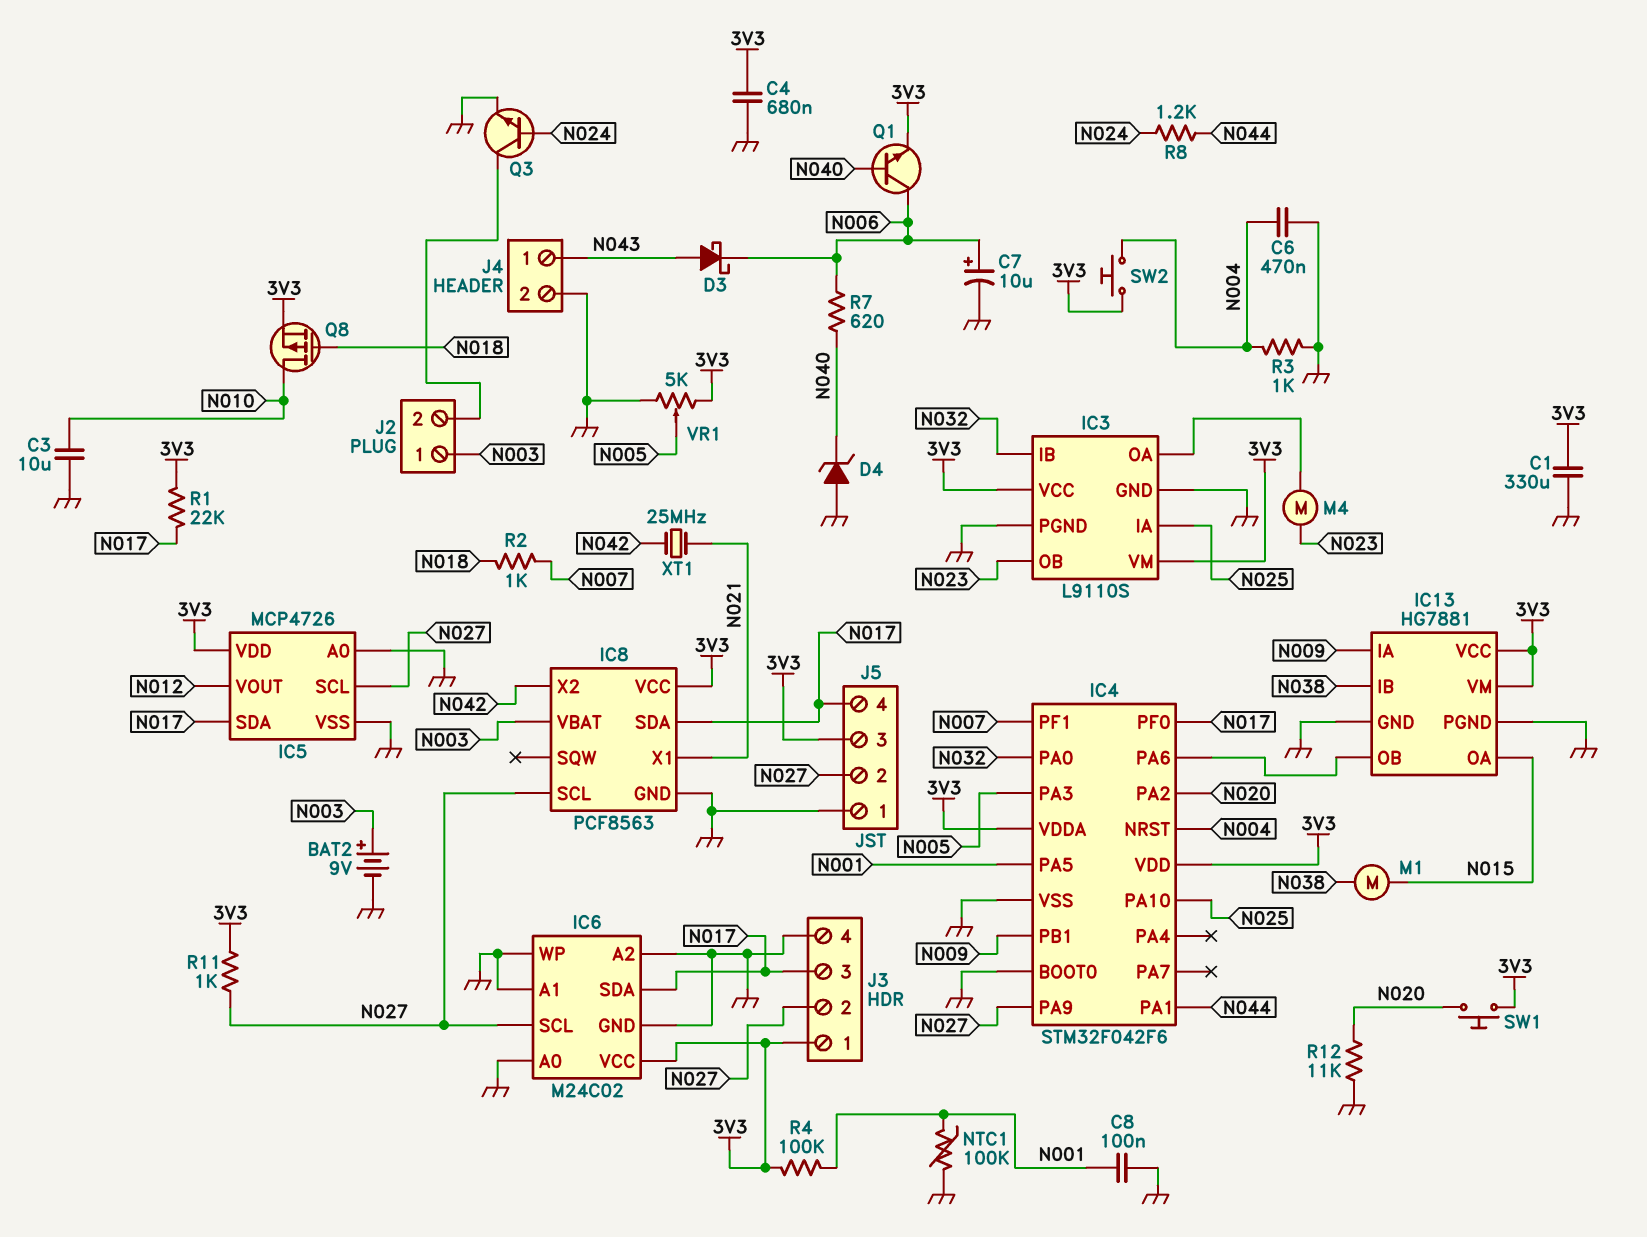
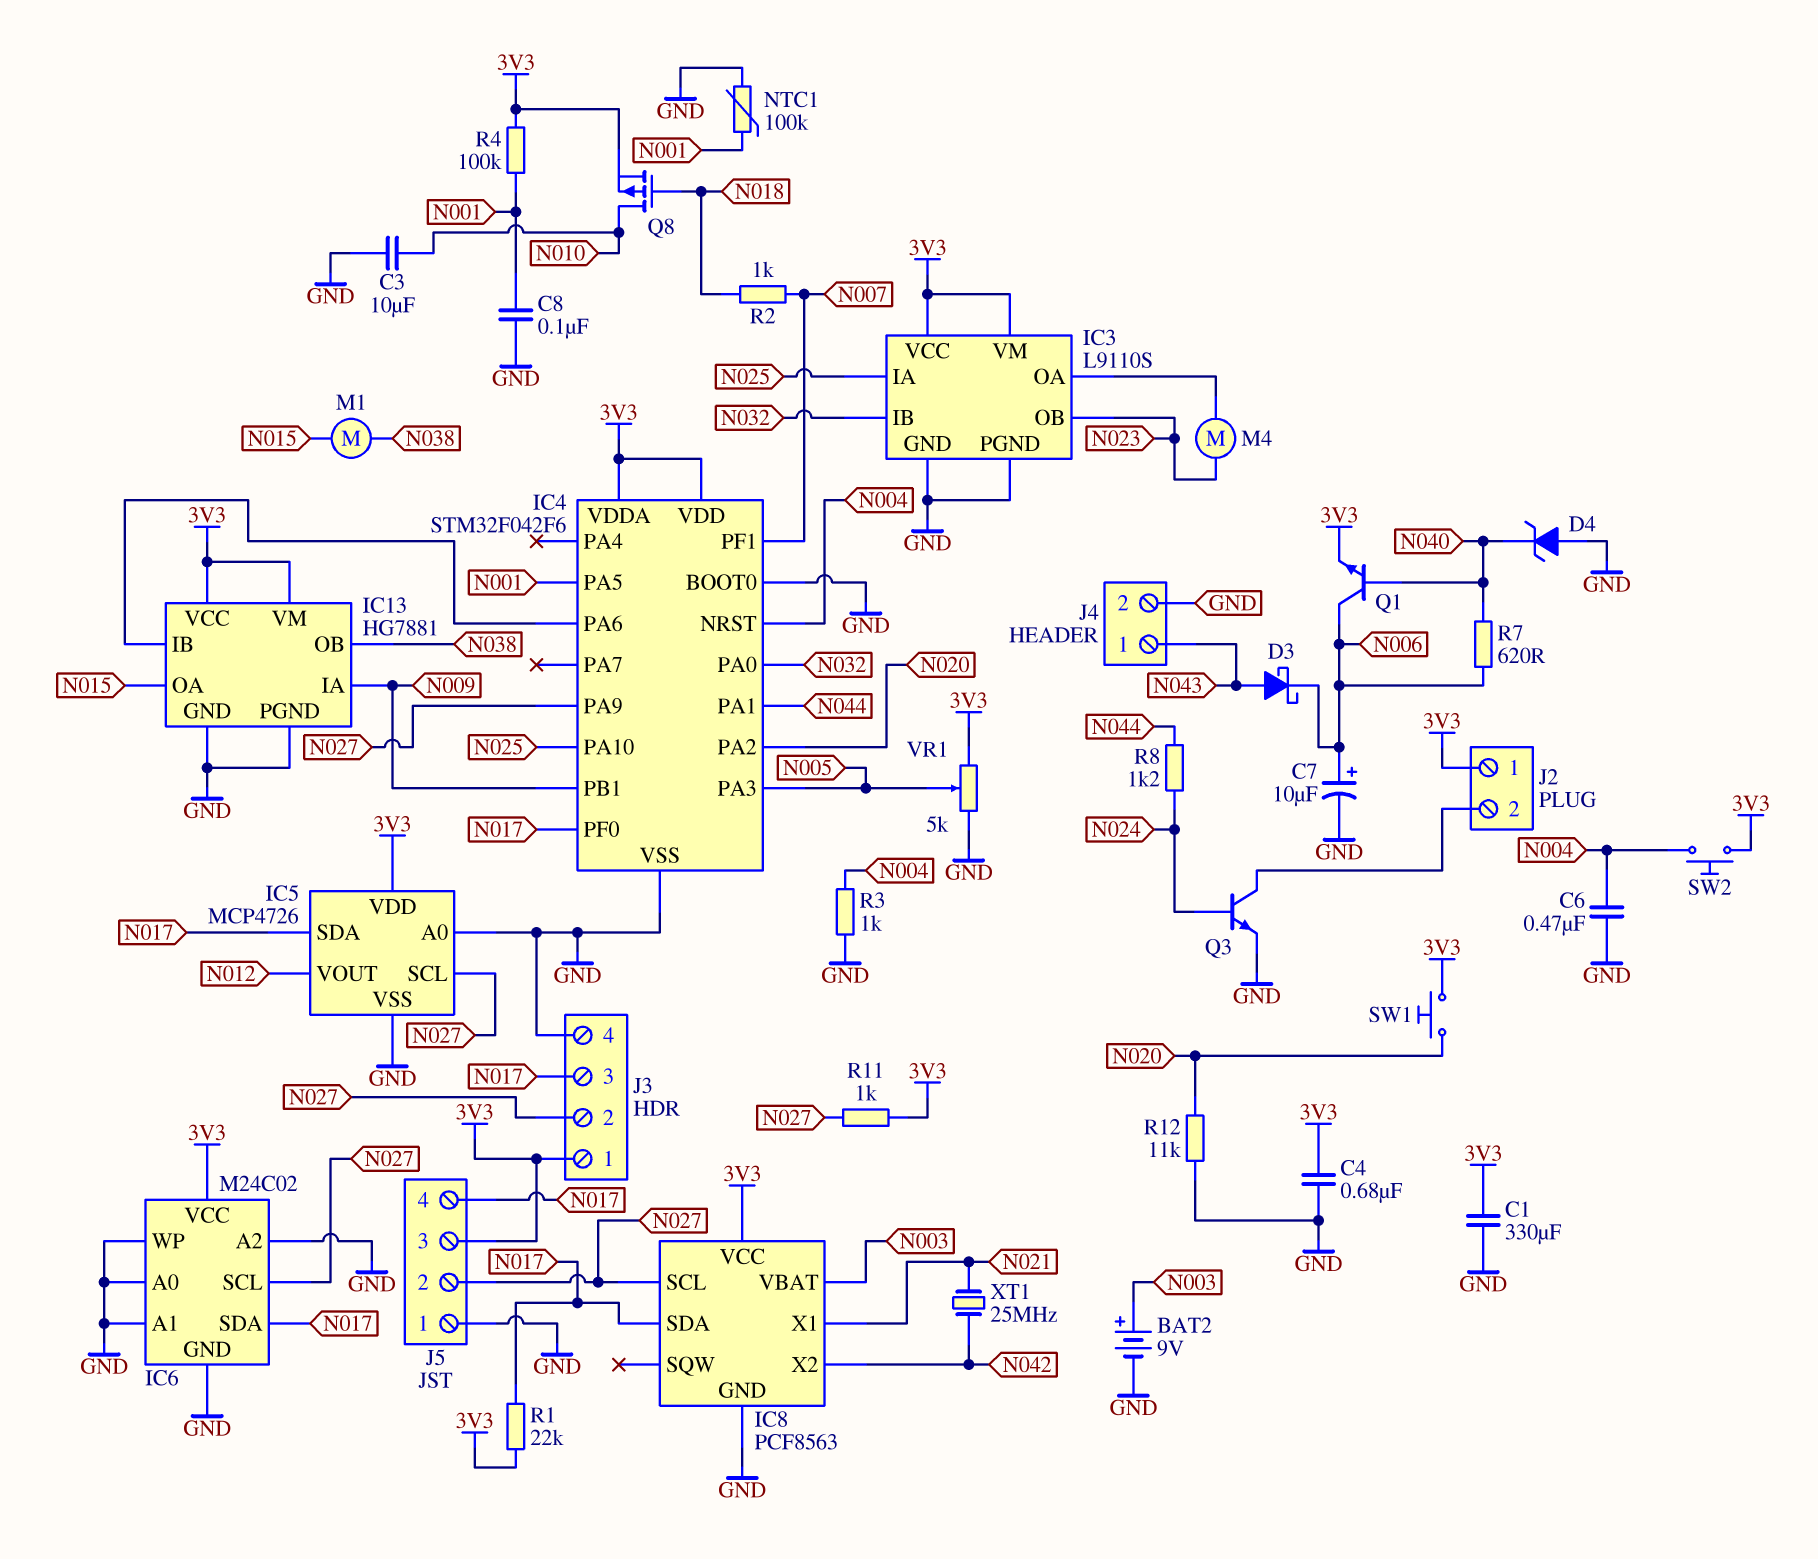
IC13 pin IB: N038 -> IC4/PA6
IC13 pin OB: IC4/PA6 -> N038
J2 pin 1: N003 -> 3V3

